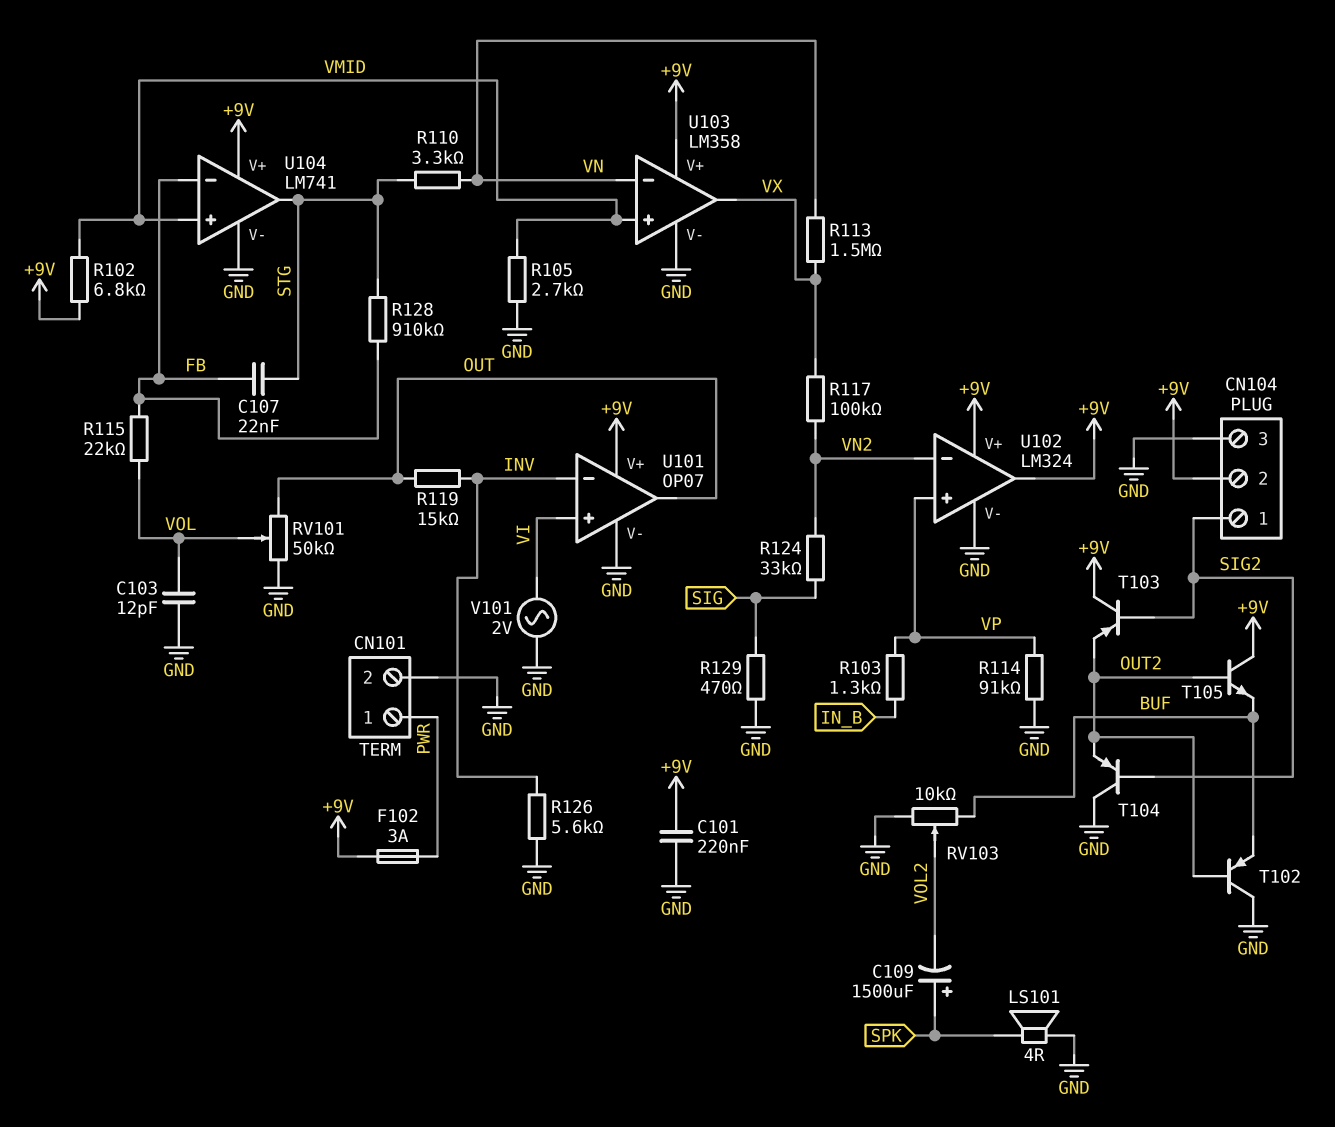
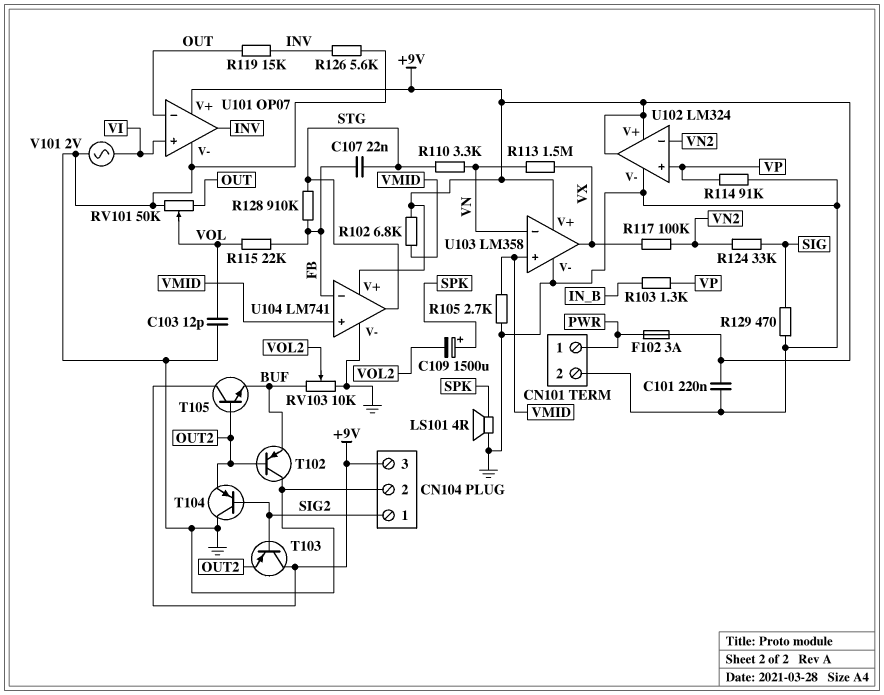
CN104 pin 2: +9V -> GND
CN104 pin 3: GND -> +9V
U101 pin in-: INV -> OUT
U101 pin out: OUT -> INV

